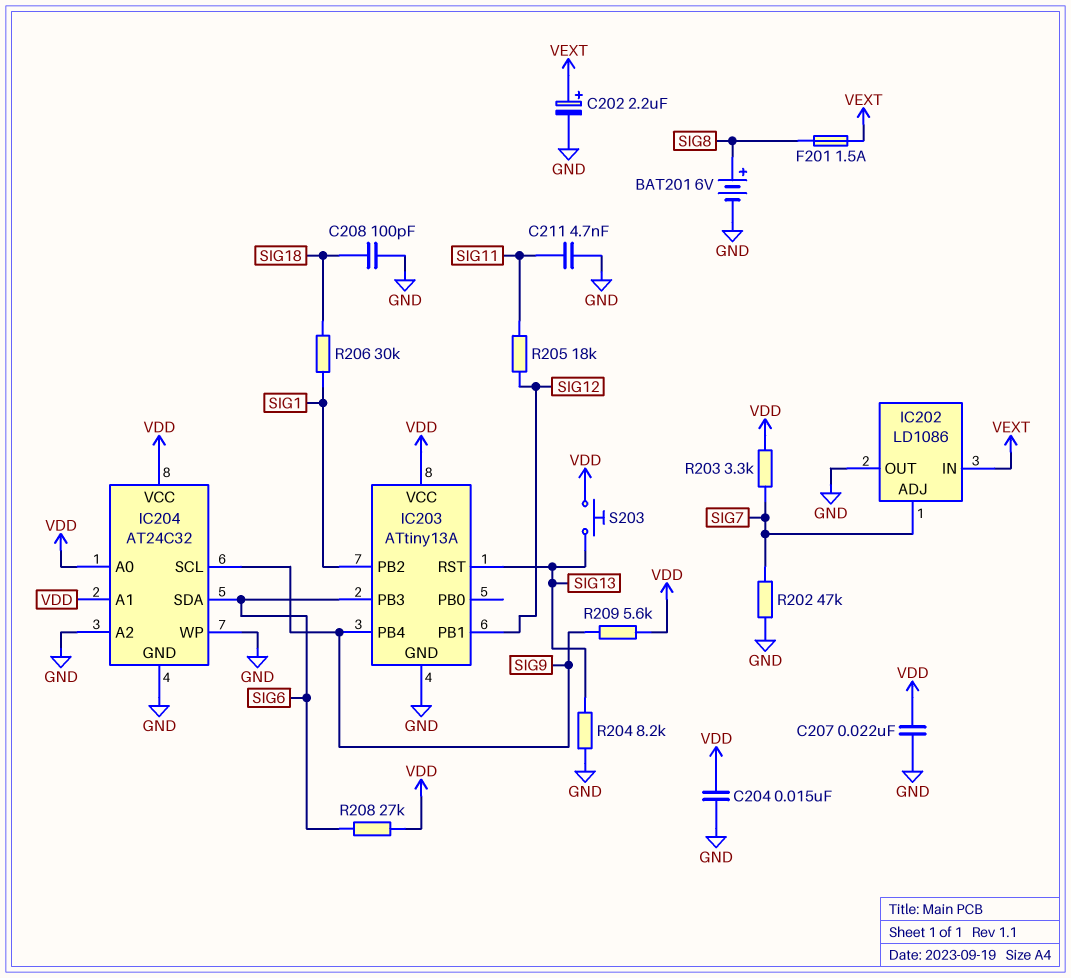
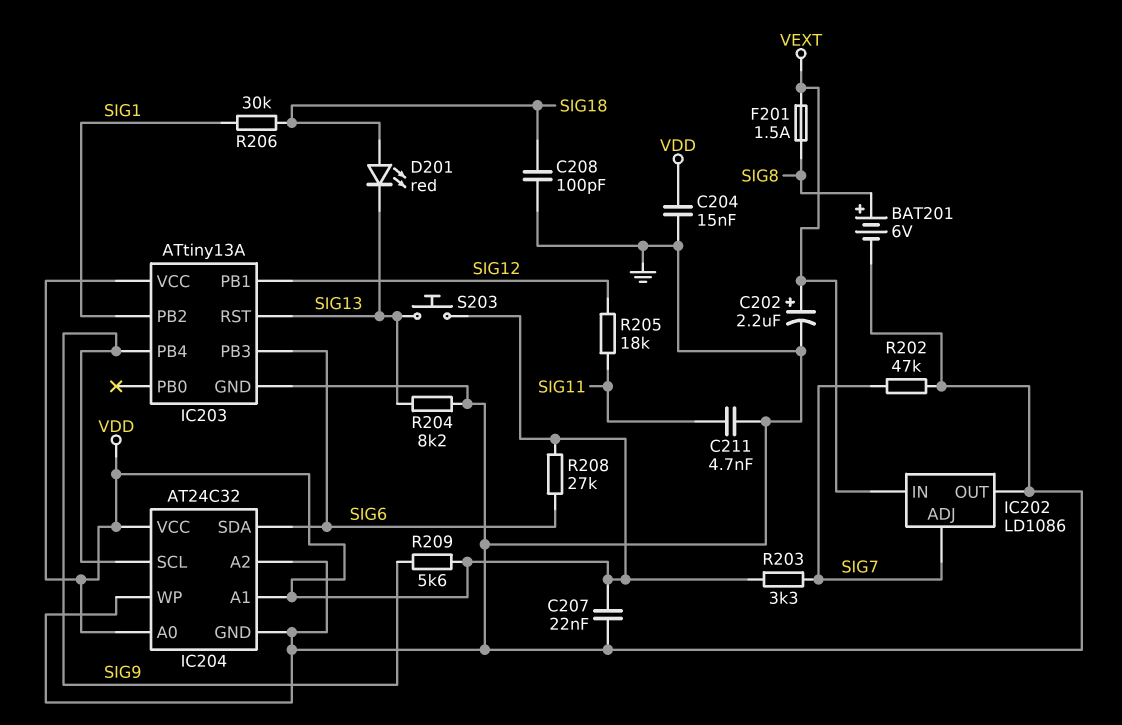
D201: none -> LED red (A SIG18, K SIG13)

